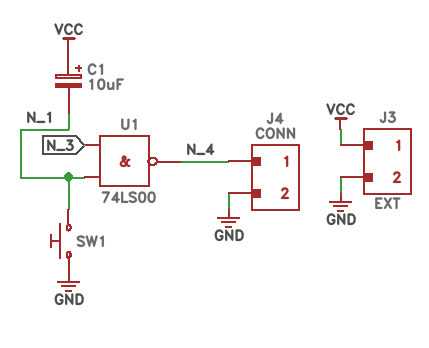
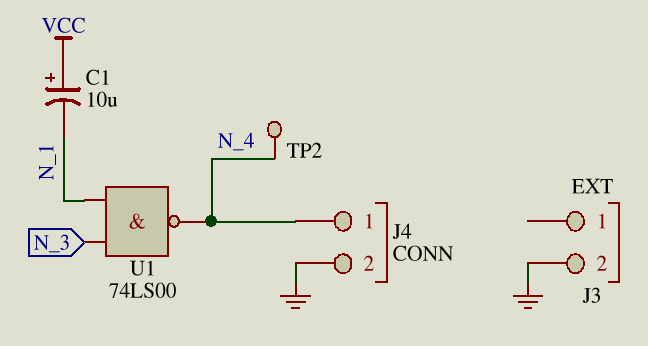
J3 pin 1: VCC -> none
SW1: button (GND, N_1) -> none
TP2: none -> test point (N_4)

